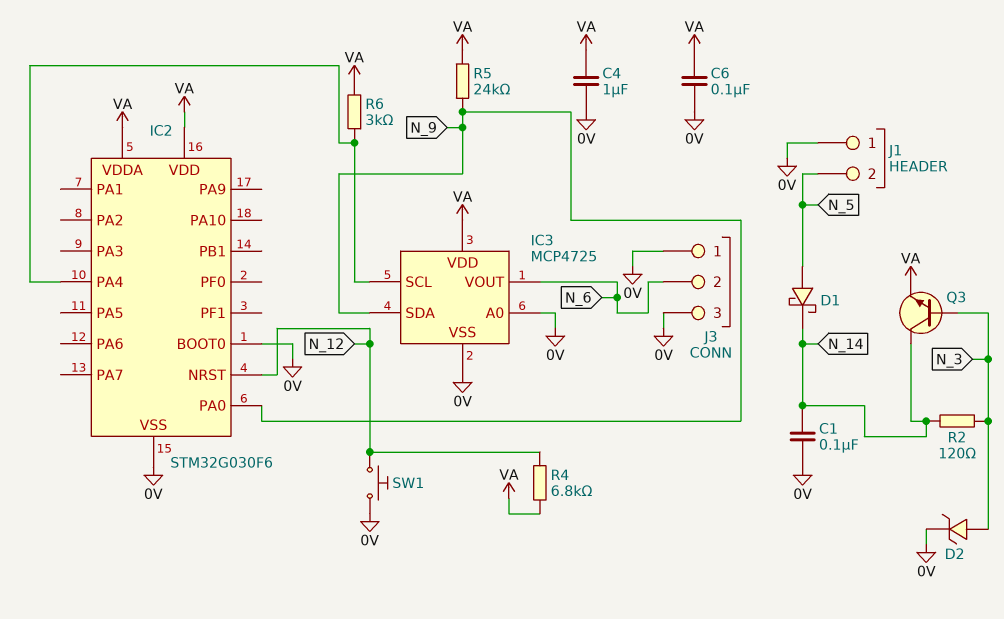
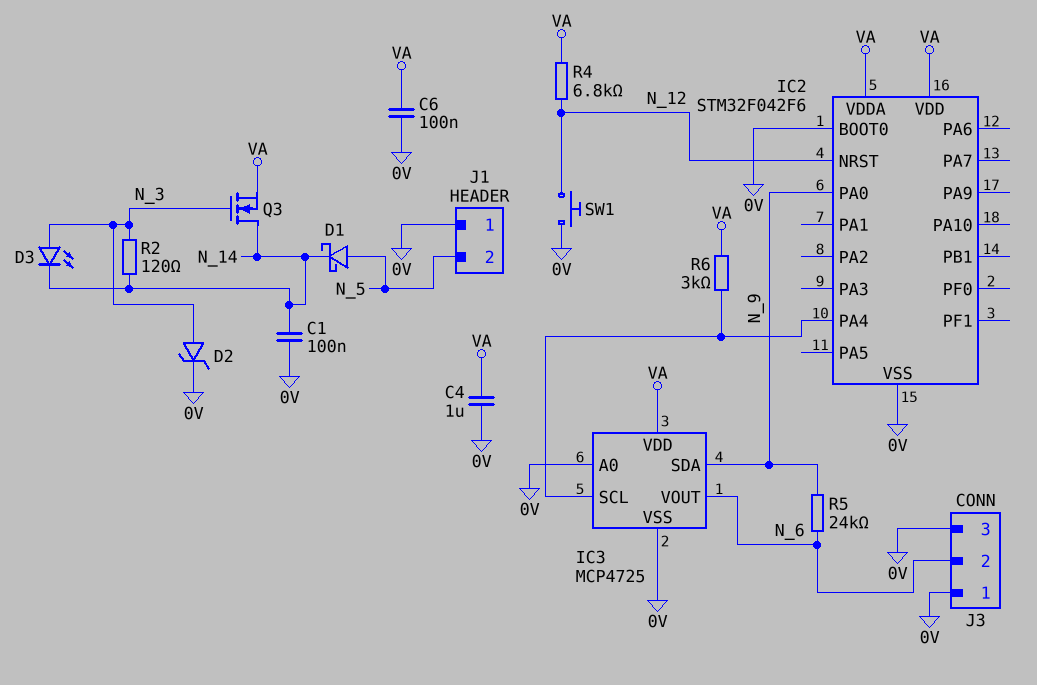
D3: none -> LED (A N_3, K N_14)
IC2: STM32G030F6 -> STM32F042F6
Q3: NPN (B N_3, C N_14, E VA) -> NMOS (G N_3, D N_14, S VA)
R5: 24k (N_9, VA) -> 24k (N_6, N_9)

